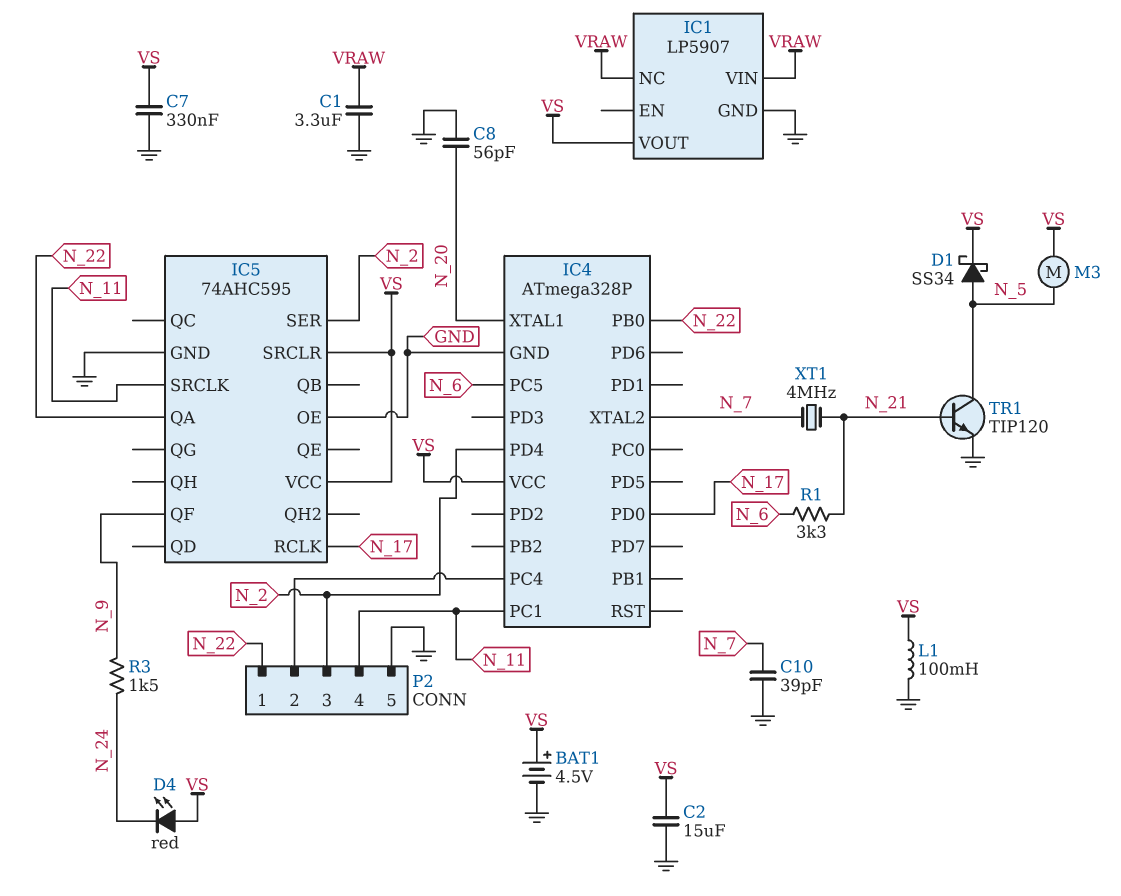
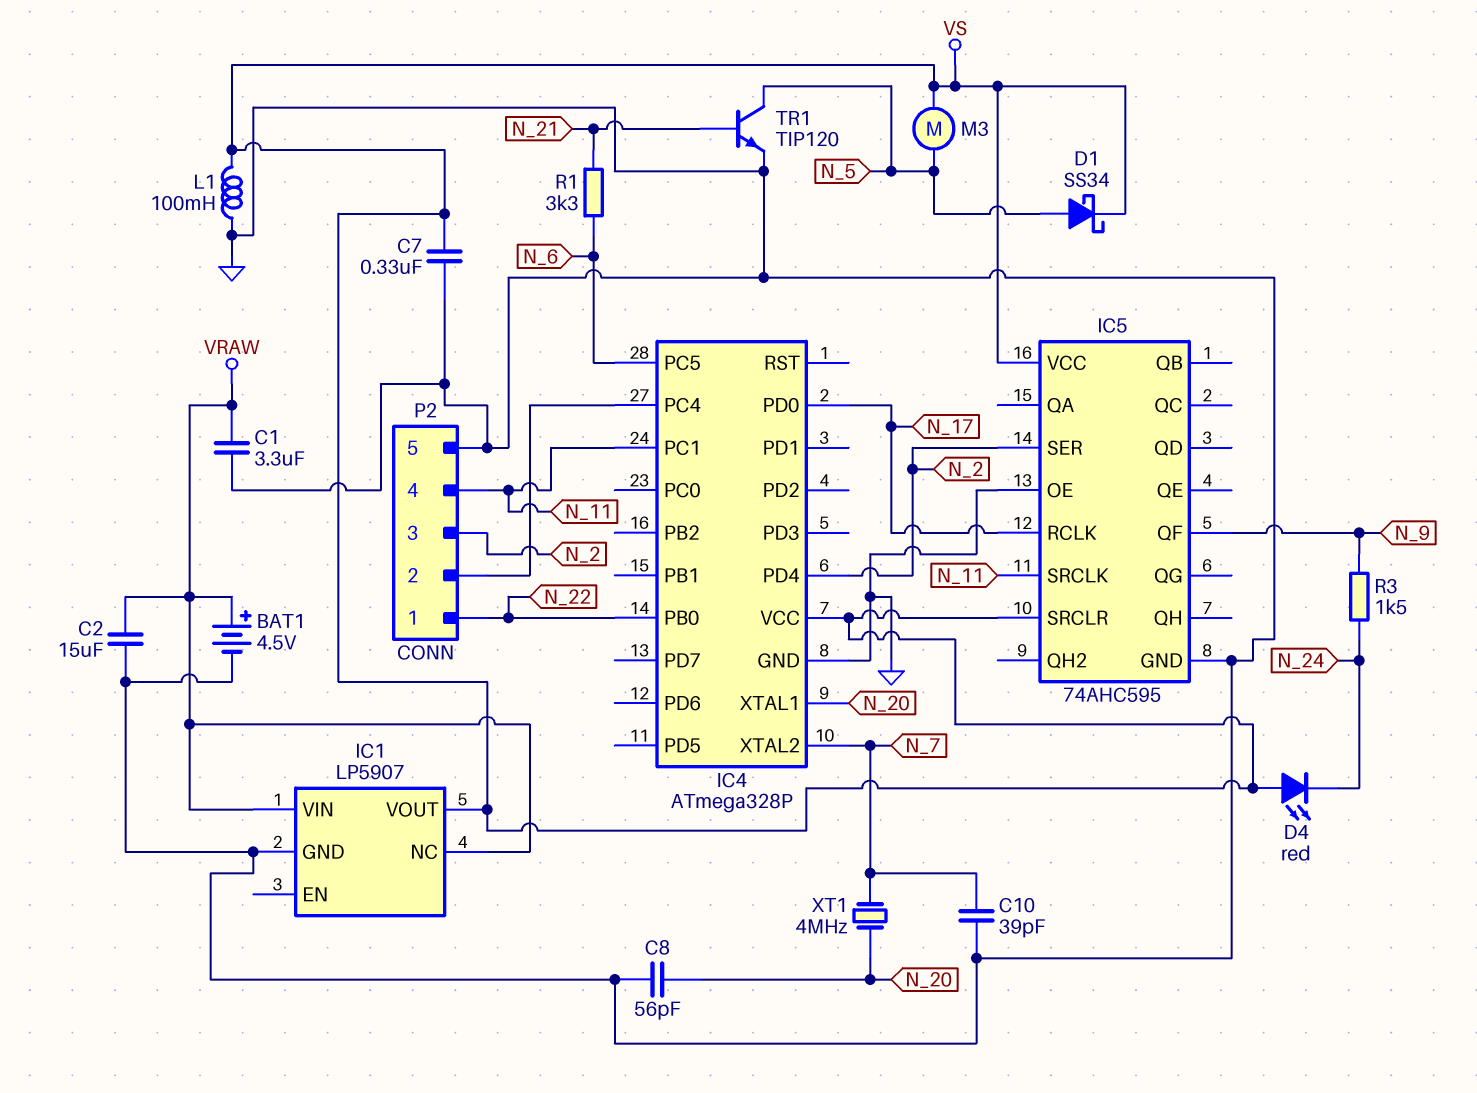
BAT1: 4.5V (plus VS, minus GND) -> 4.5V (plus VRAW, minus GND)
C2: 15uF (GND, VS) -> 15uF (GND, VRAW)
IC5 pin QA: N_22 -> none
XT1: 4MHz (N_7, N_21) -> 4MHz (N_7, N_20)

